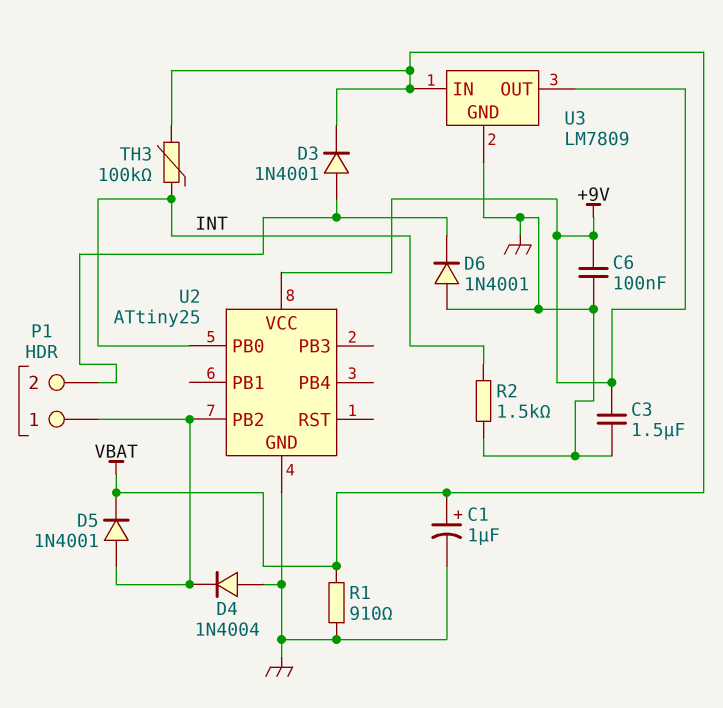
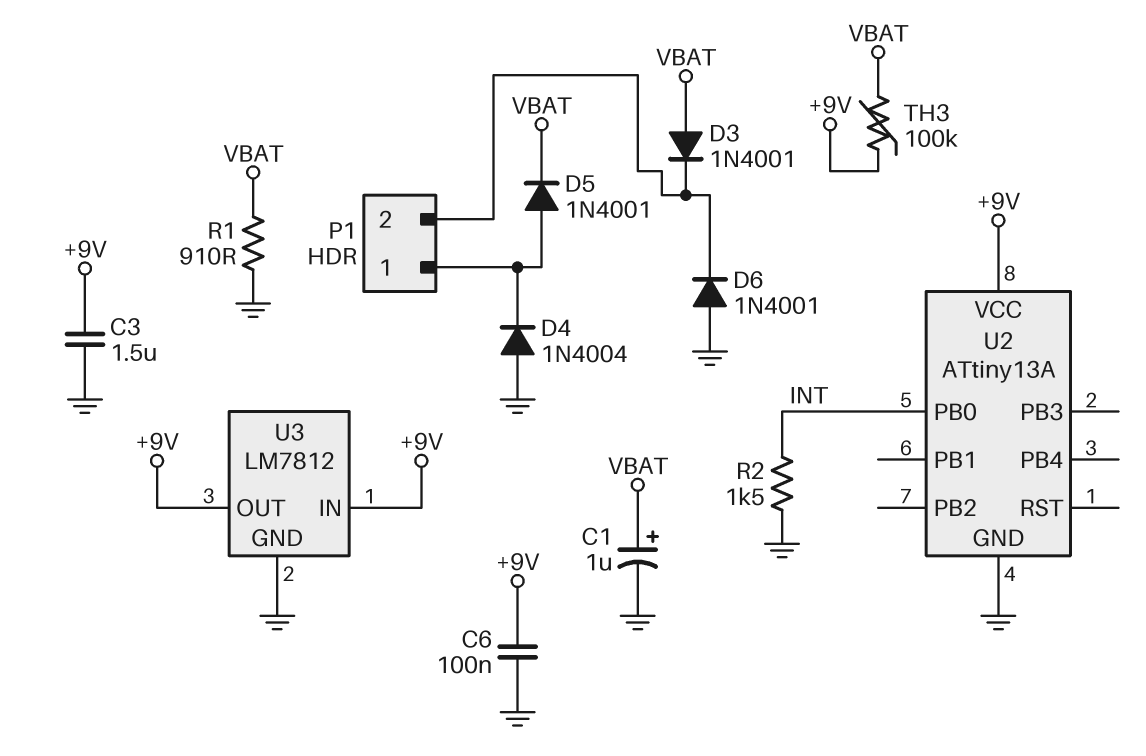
D3: diode 1N4001 (A P1/2, K VBAT) -> diode 1N4001 (A VBAT, K P1/2)
TH3: 100k (INT, VBAT) -> 100k (+9V, VBAT)
U2: ATtiny25 -> ATtiny13A
U2 pin PB2: P1/1 -> none
U3: LM7809 -> LM7812
U3 pin IN: VBAT -> +9V

